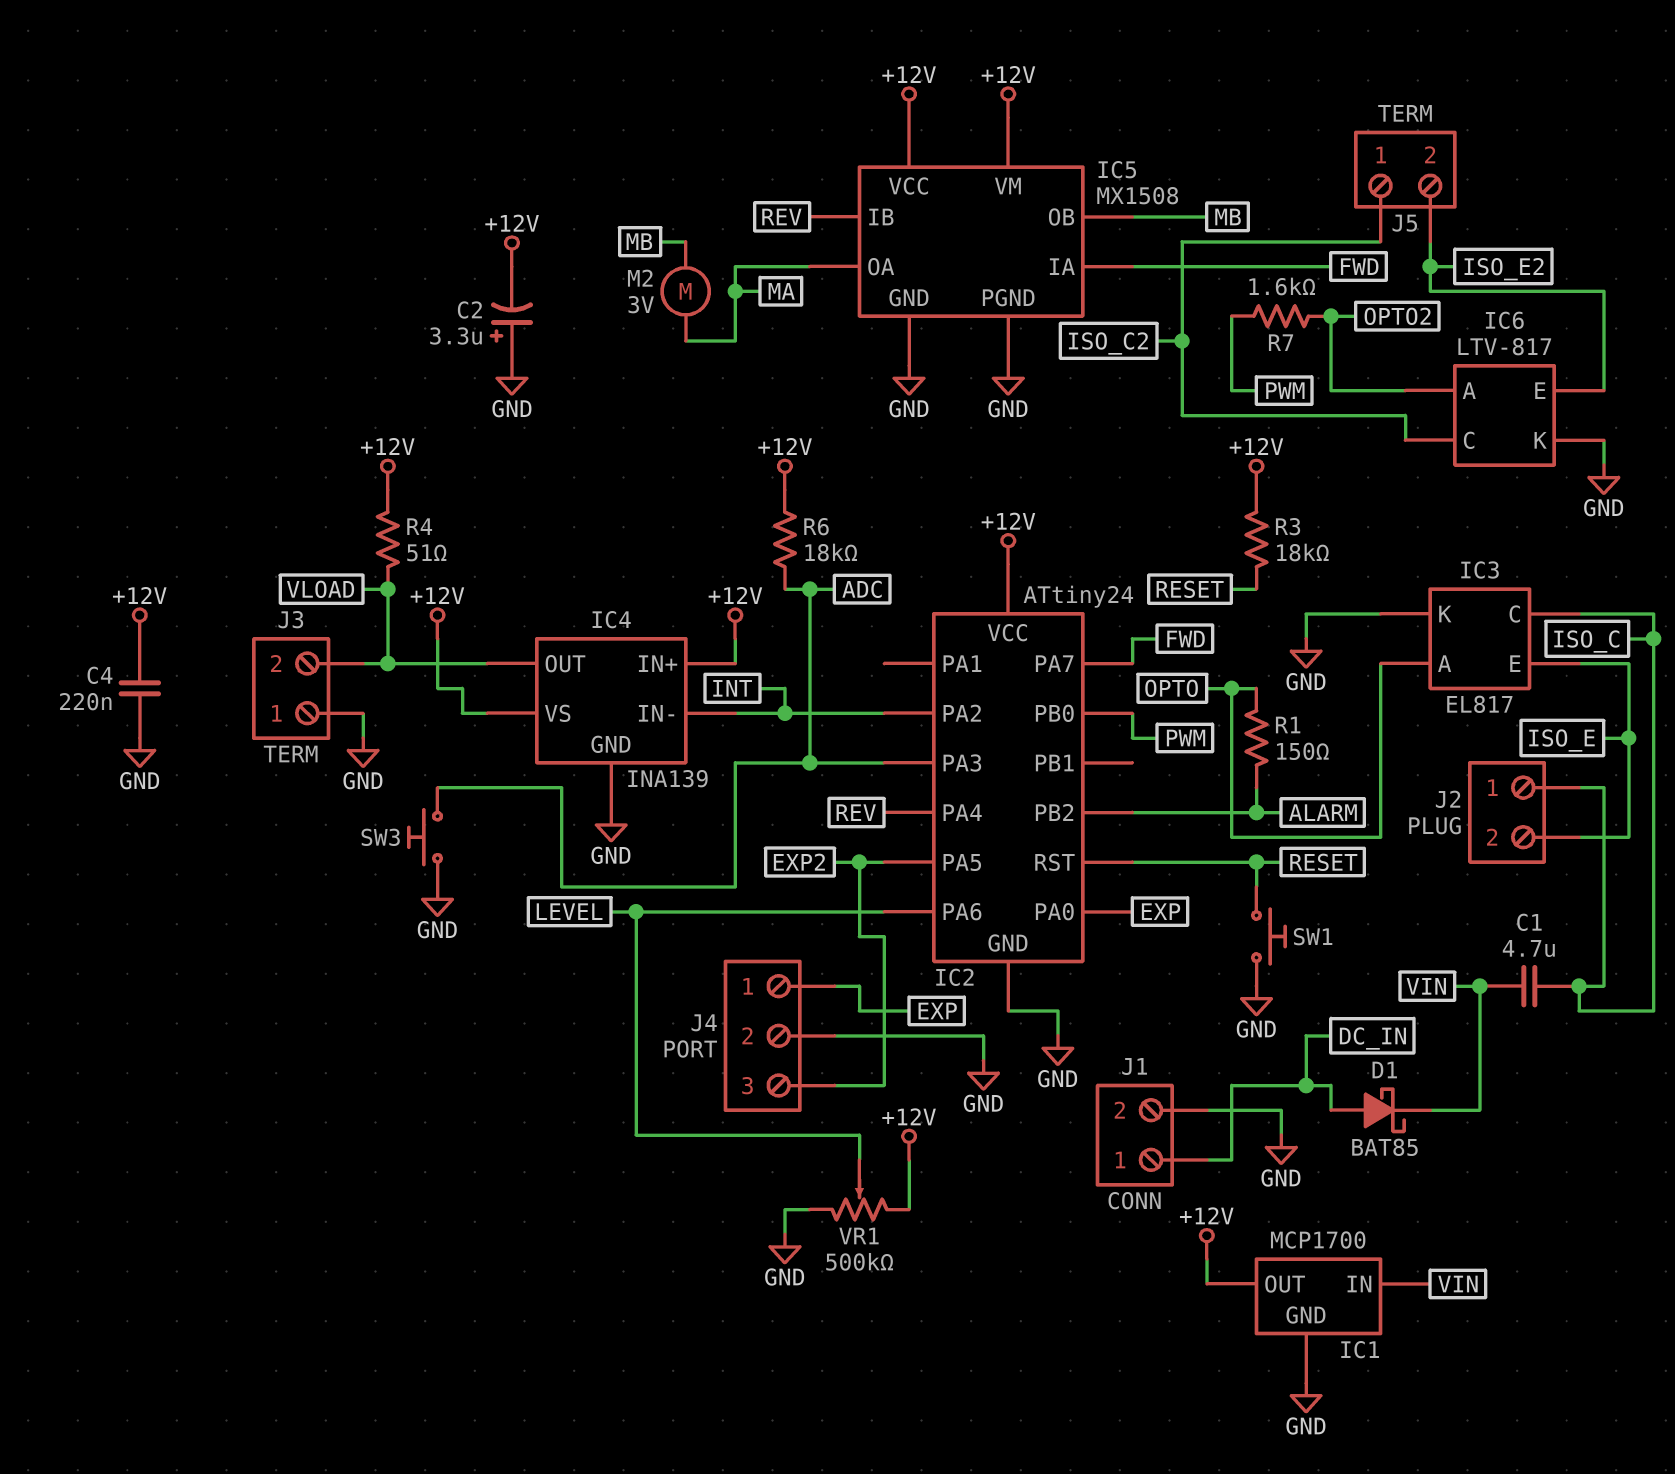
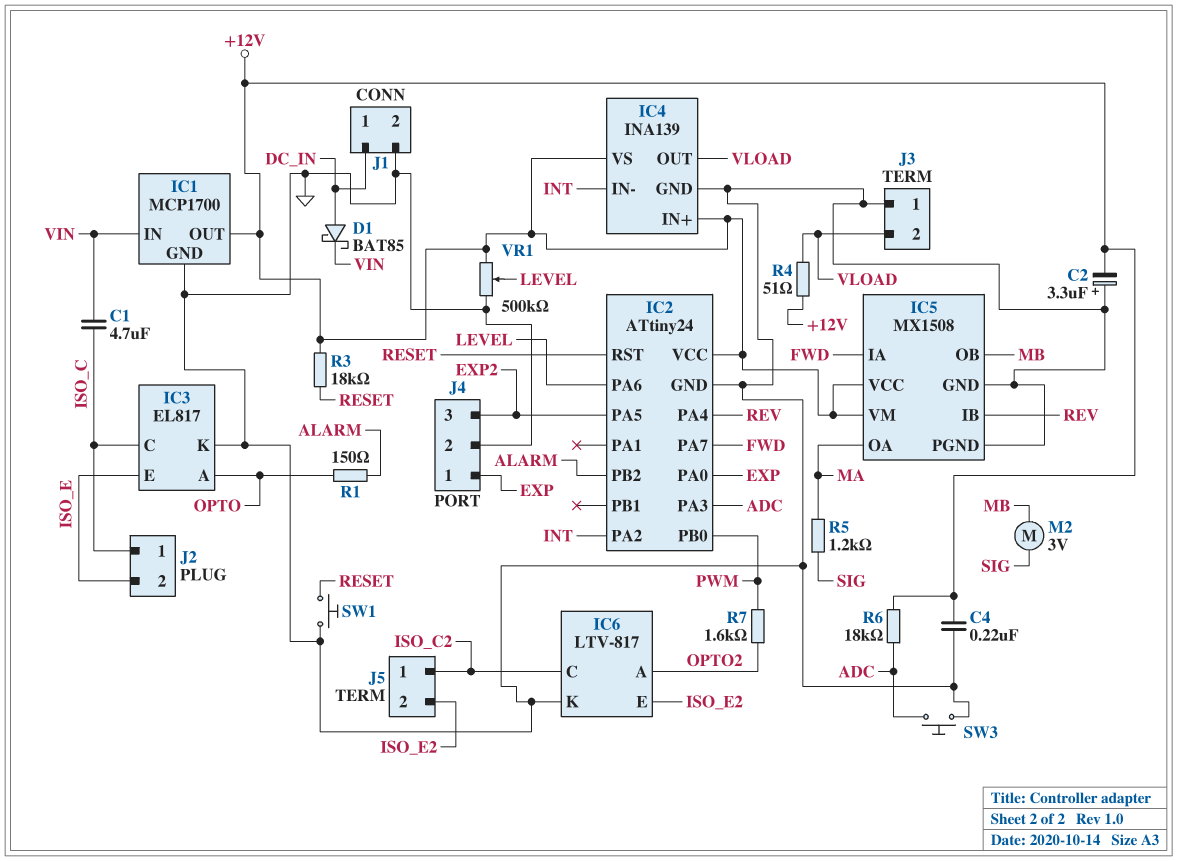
M2: motor 3V (MA, MB) -> motor 3V (MB, SIG)
R5: none -> 1.2k (MA, SIG)

